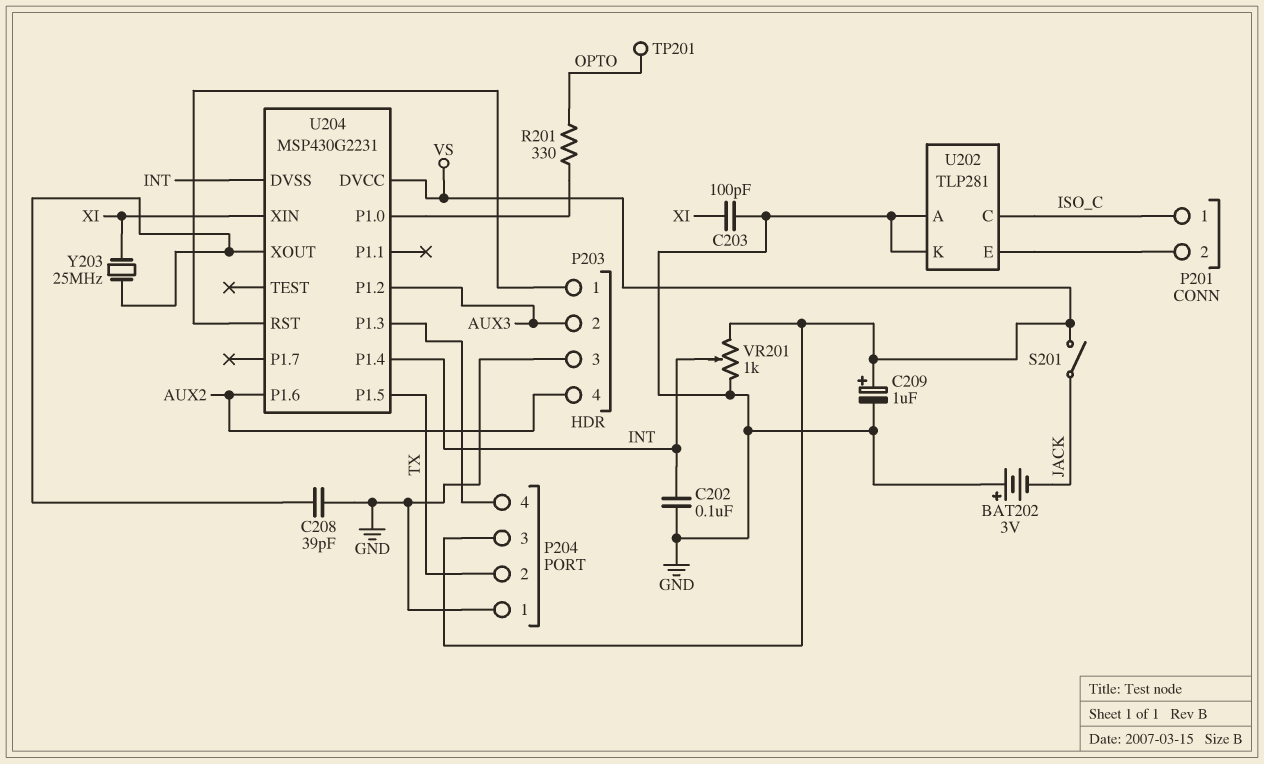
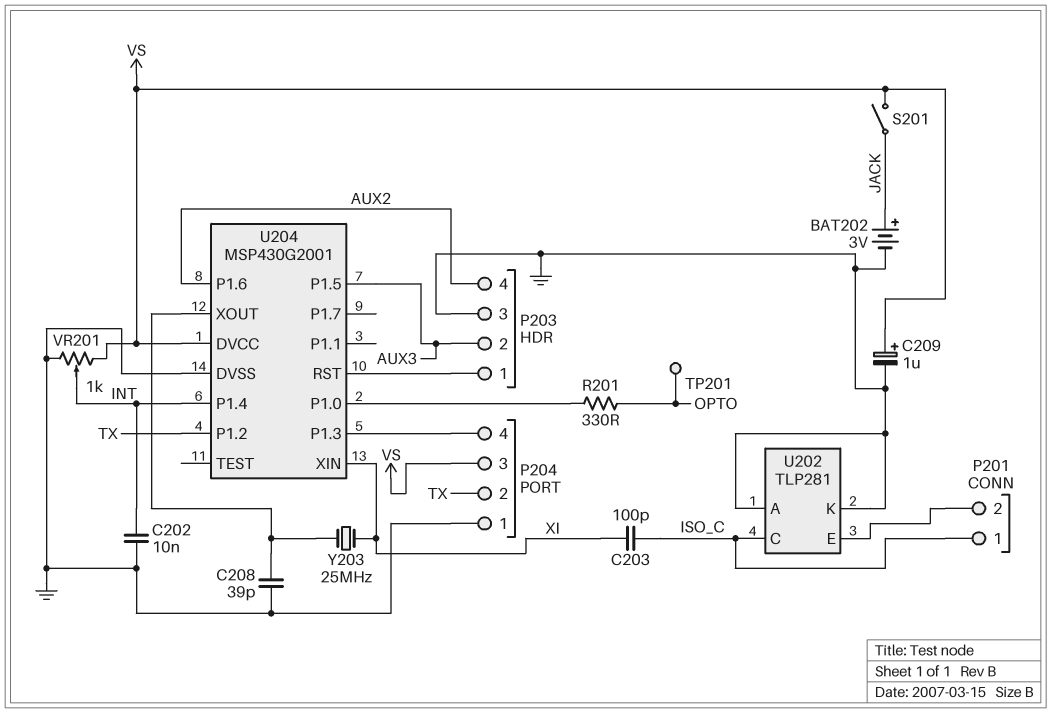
BAT202: 3V (plus GND, minus JACK) -> 3V (plus JACK, minus GND)
C202: 100nF (GND, INT) -> 10nF (GND, INT)
C203: 100pF (GND, XI) -> 100pF (ISO_C, XI)
U204: MSP430G2231 -> MSP430G2001
U204 pin DVSS: INT -> GND
U204 pin P1.2: AUX3 -> TX
U204 pin P1.5: TX -> AUX3

